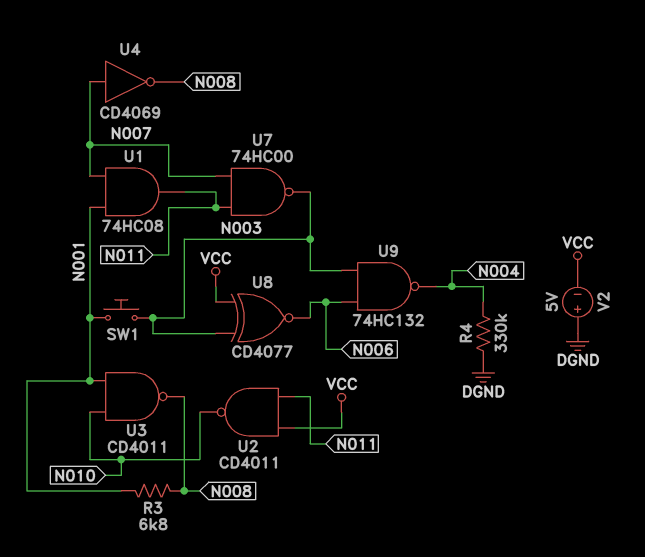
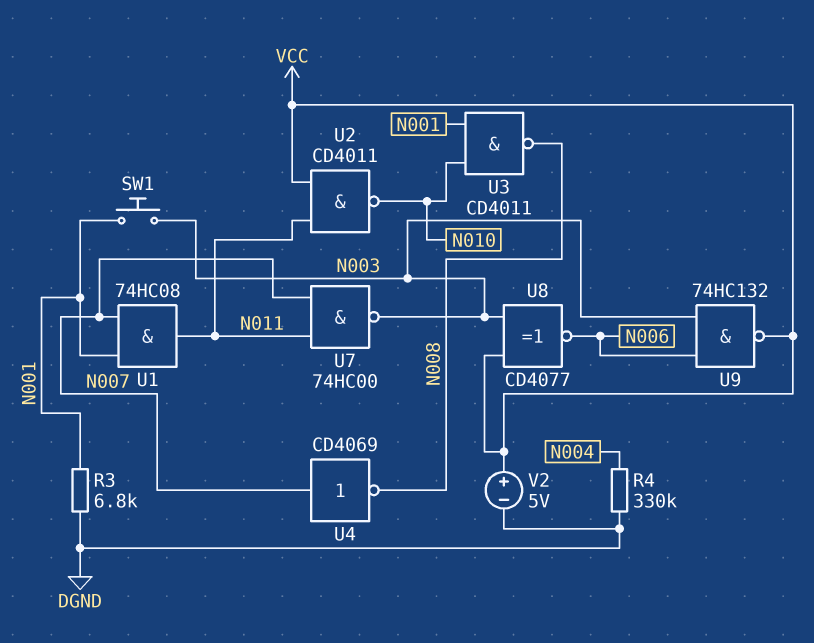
R3: 6.8k (N001, N008) -> 6.8k (DGND, N001)
U9: NAND 74HC132 (in N003, in N006, out N004) -> NAND 74HC132 (in N003, in N006, out VCC)
V2: 5V (plus DGND, minus VCC) -> 5V (plus VCC, minus DGND)

